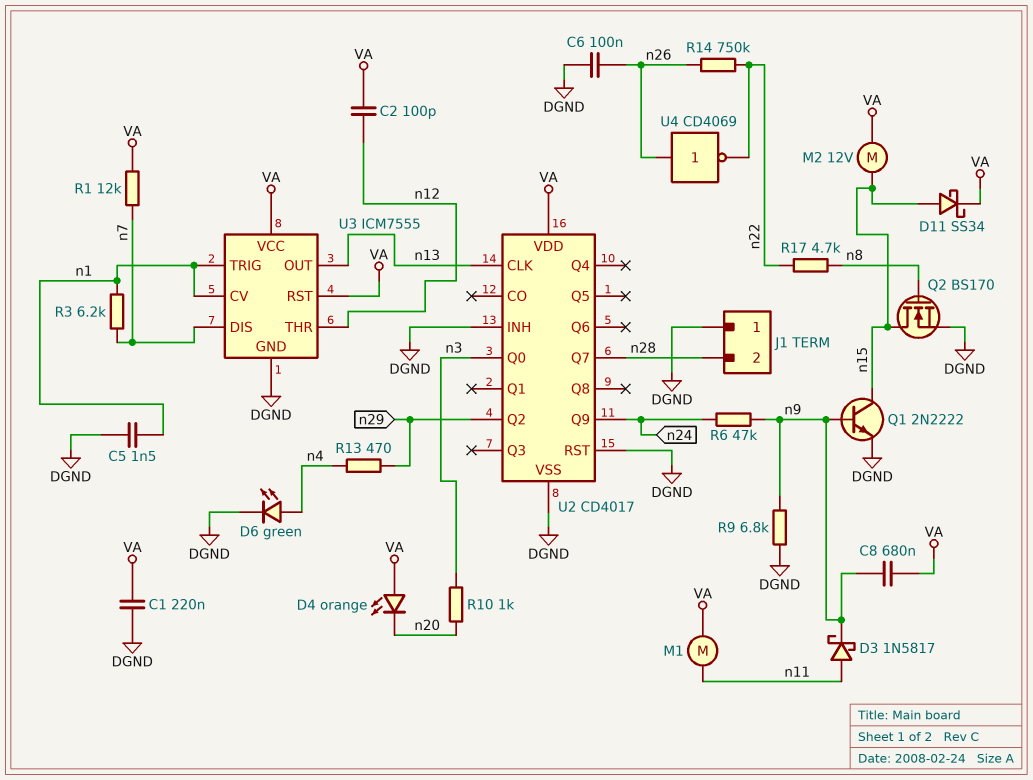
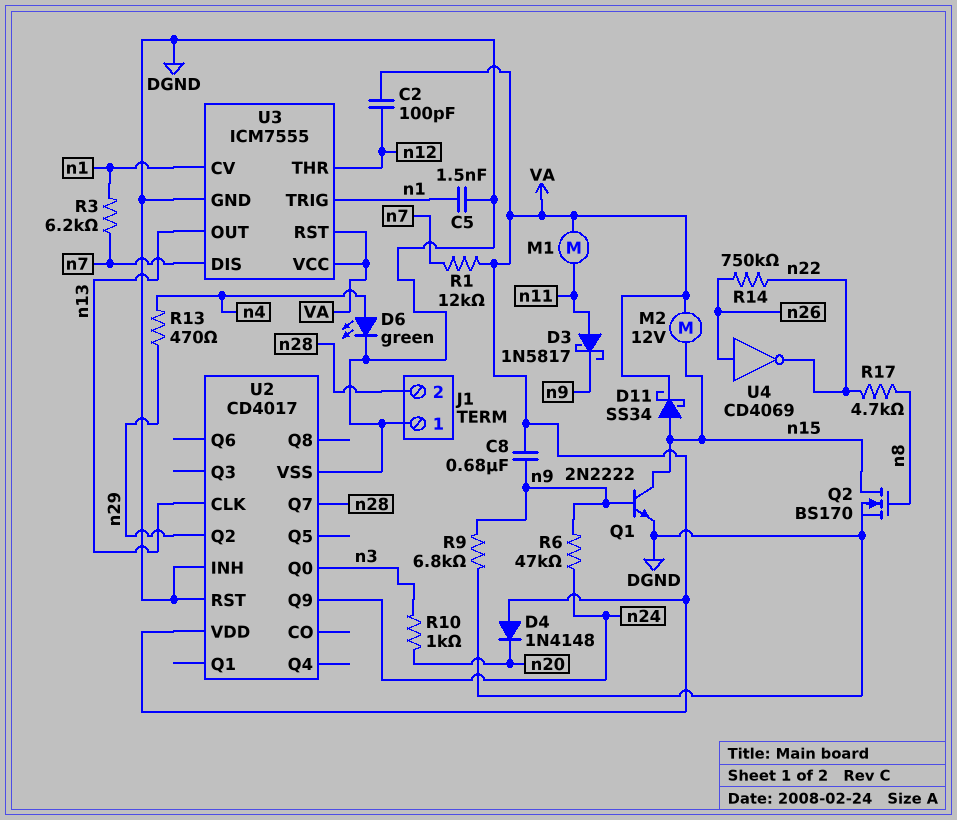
C1: 220nF (DGND, VA) -> none
C6: 100nF (DGND, n26) -> none
D4: LED orange (A VA, K n20) -> diode 1N4148 (A VA, K n20)

